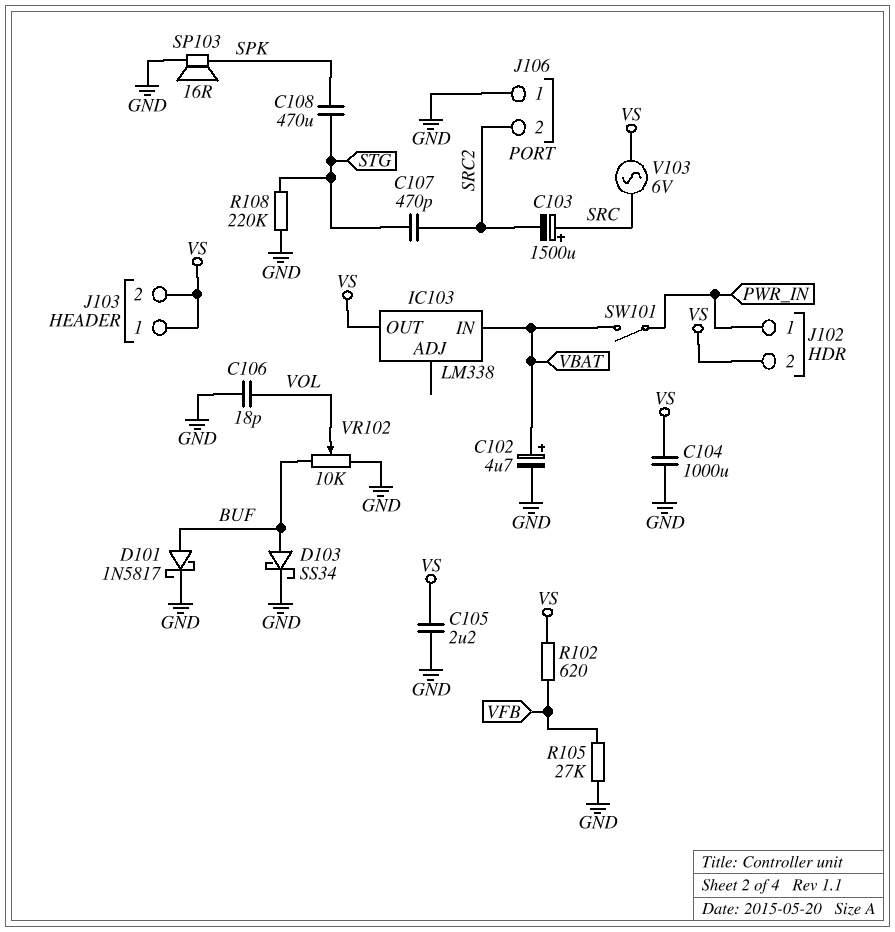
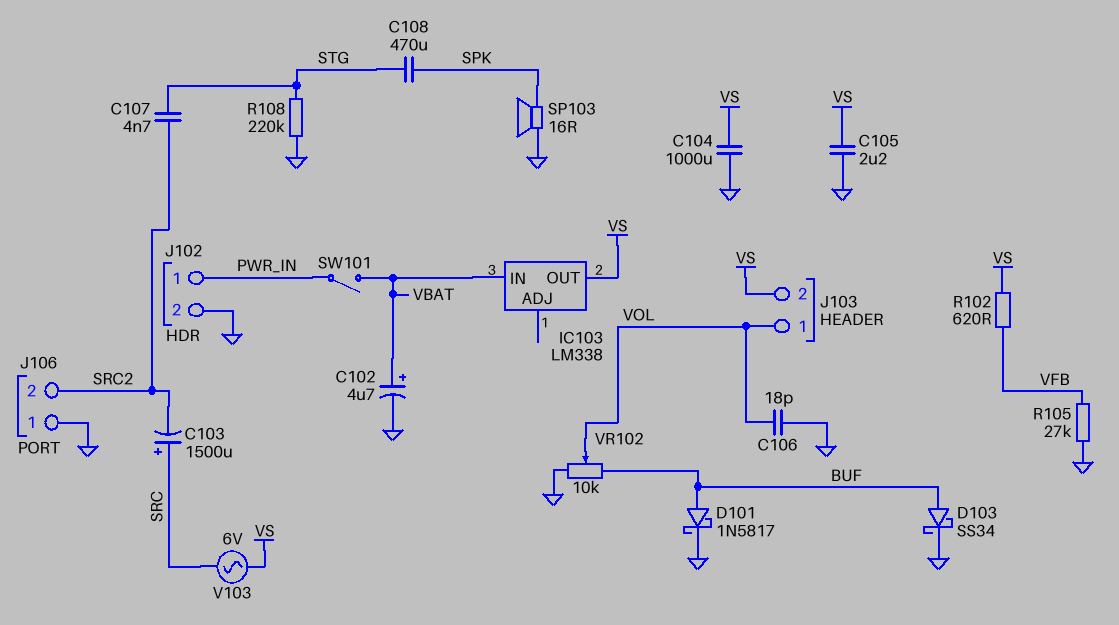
C107: 470pF (SRC2, STG) -> 4.7nF (SRC2, STG)
J102 pin 2: VS -> GND
J103 pin 1: VS -> VOL

